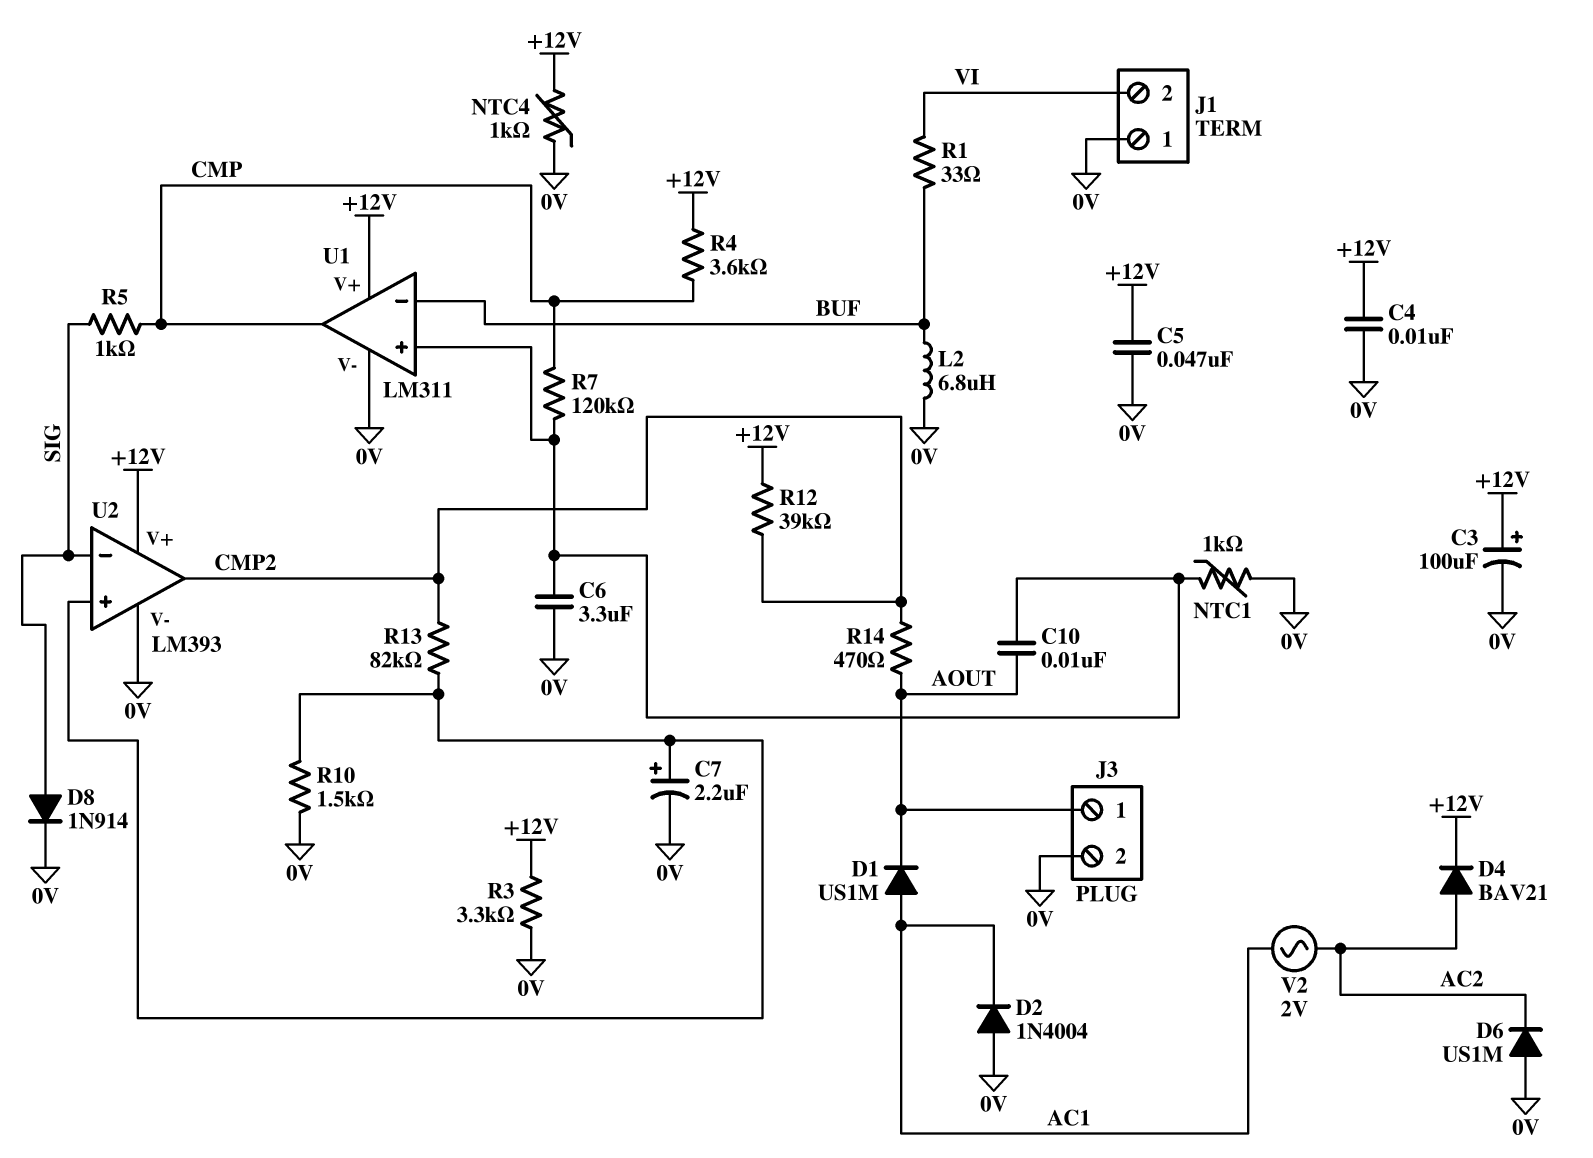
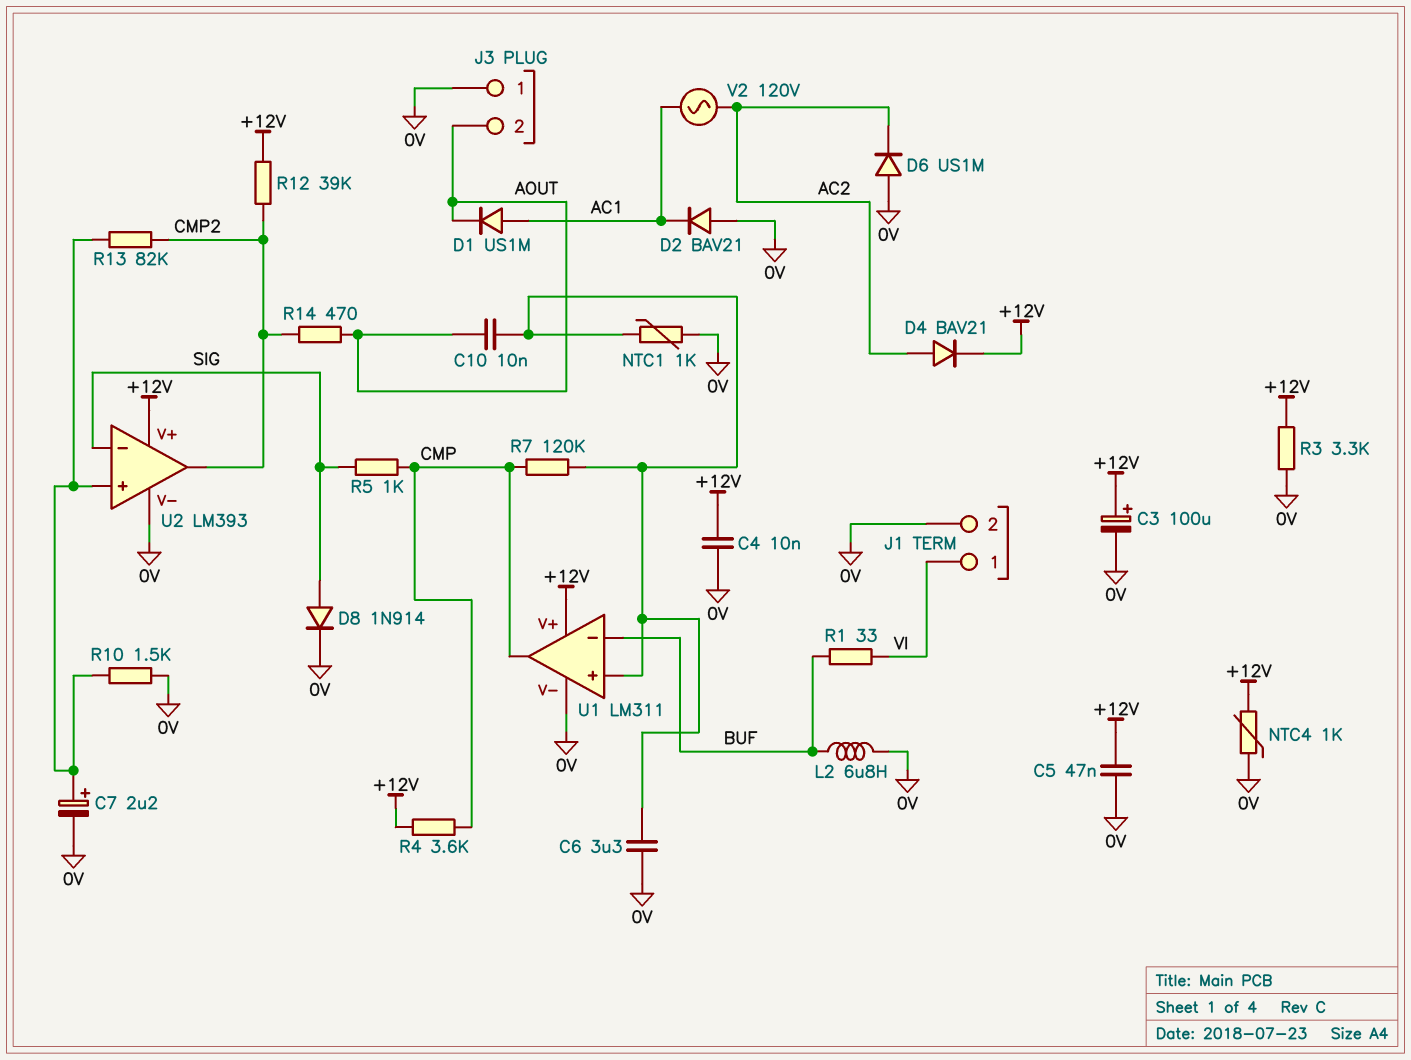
D2: diode 1N4004 (A 0V, K AC1) -> diode BAV21 (A 0V, K AC1)
J1 pin 1: 0V -> VI
J1 pin 2: VI -> 0V
J3 pin 1: AOUT -> 0V
J3 pin 2: 0V -> AOUT
V2: AC 2V (AC1, AC2) -> AC 120V (AC1, AC2)

